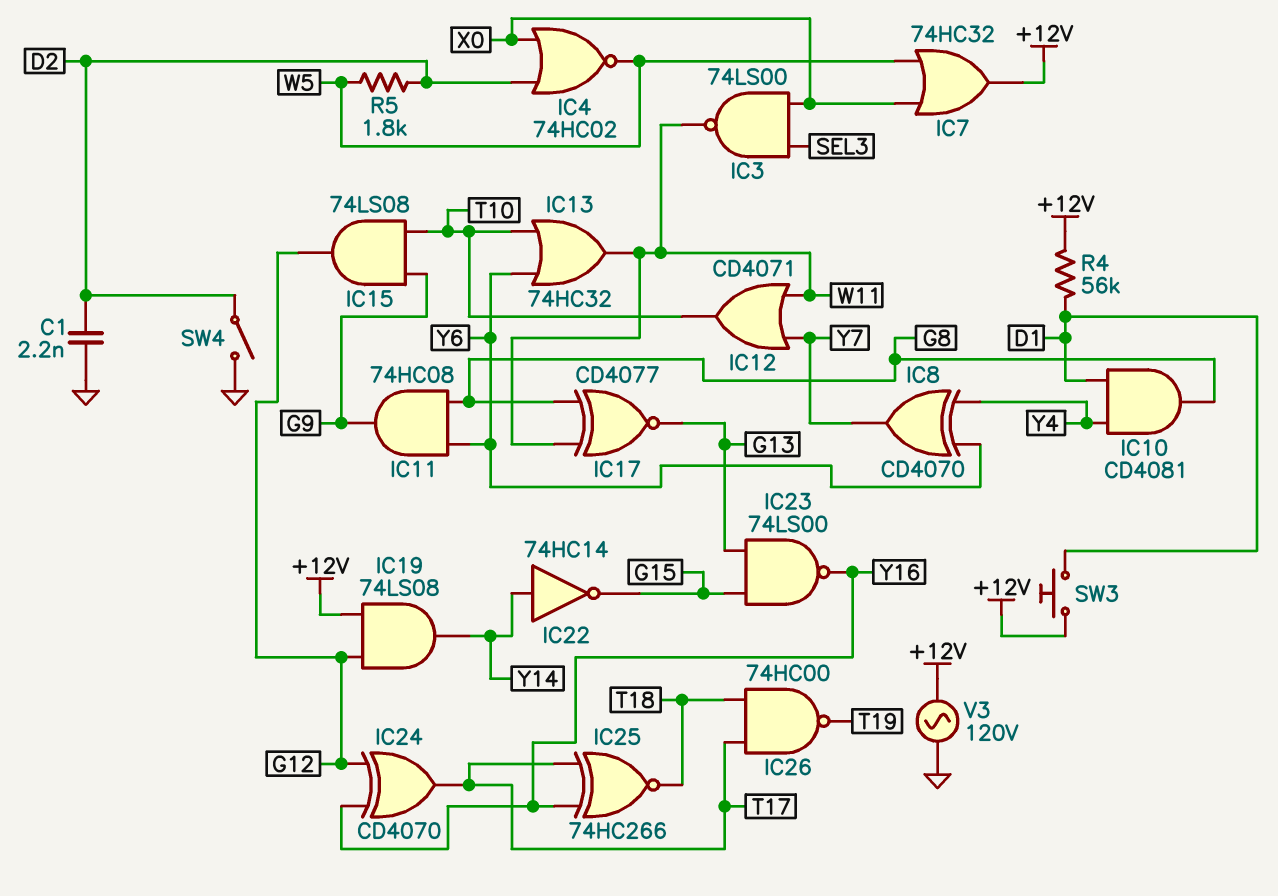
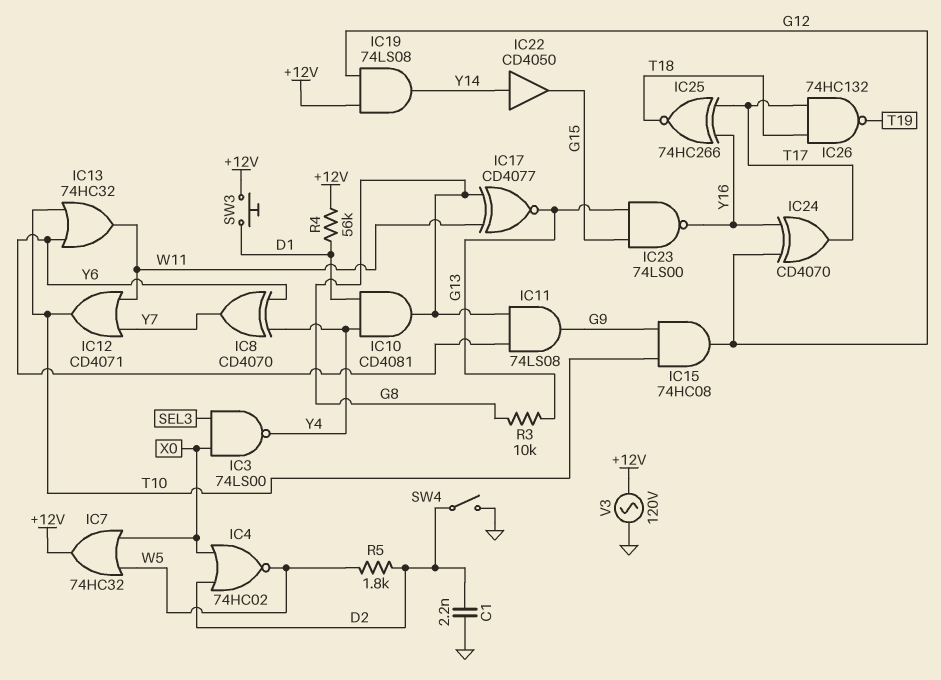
IC3: NAND 74LS00 (in SEL3, in X0, out W11) -> NAND 74LS00 (in SEL3, in X0, out Y4)
IC11: AND 74HC08 (in G8, in Y6, out G9) -> AND 74LS08 (in G8, in Y6, out G9)
IC15: AND 74LS08 (in G9, in T10, out G12) -> AND 74HC08 (in G9, in T10, out G12)
IC22: NOT 74HC14 (in Y14, out G15) -> buffer CD4050 (in Y14, out G15)
IC26: NAND 74HC00 (in T17, in T18, out T19) -> NAND 74HC132 (in T17, in T18, out T19)
R3: none -> 10k (G8, G13)

